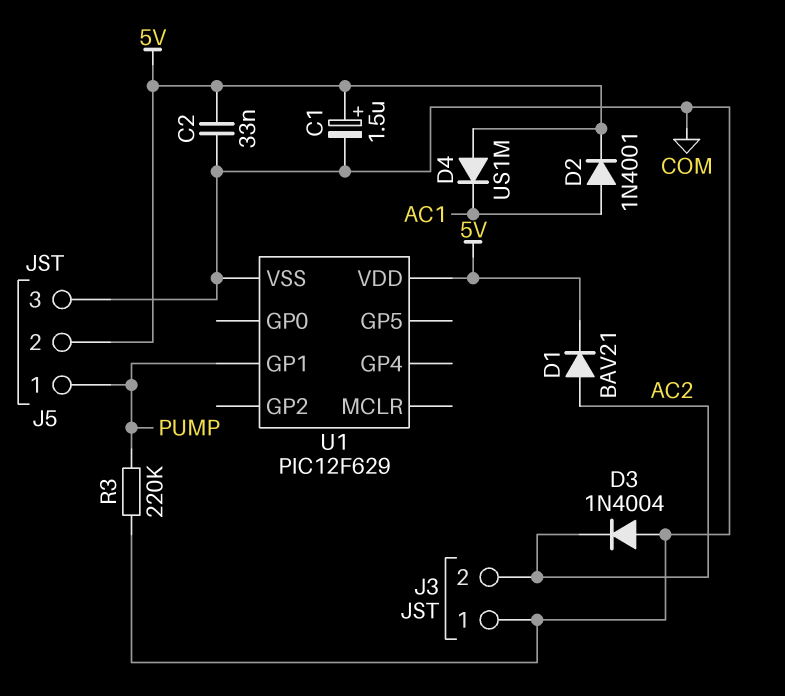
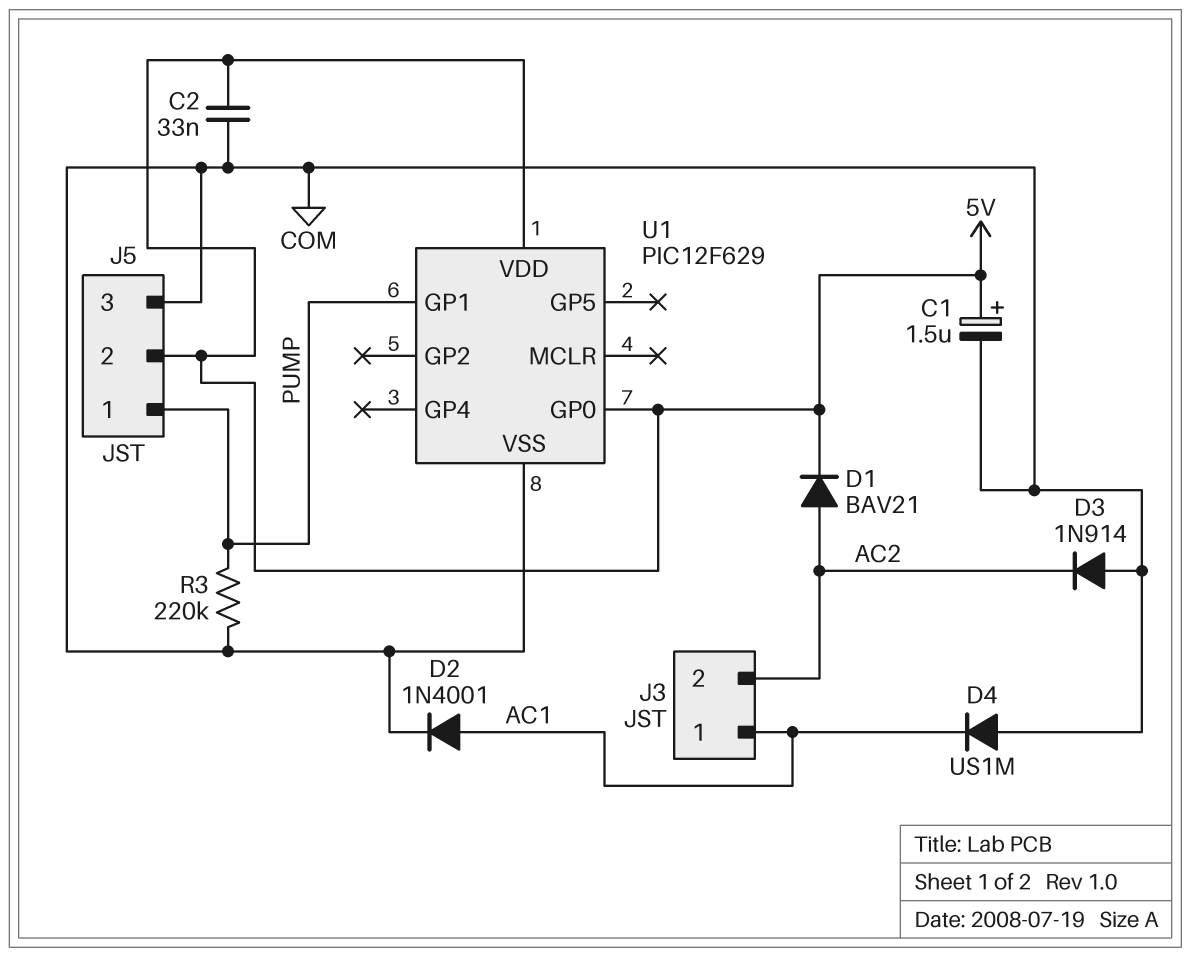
D2: diode 1N4001 (A AC1, K 5V) -> diode 1N4001 (A AC1, K COM)
D3: diode 1N4004 (A COM, K AC2) -> diode 1N914 (A COM, K AC2)
D4: diode US1M (A 5V, K AC1) -> diode US1M (A COM, K AC1)
J3 pin 1: COM -> AC1
U1 pin GP0: none -> 5V

